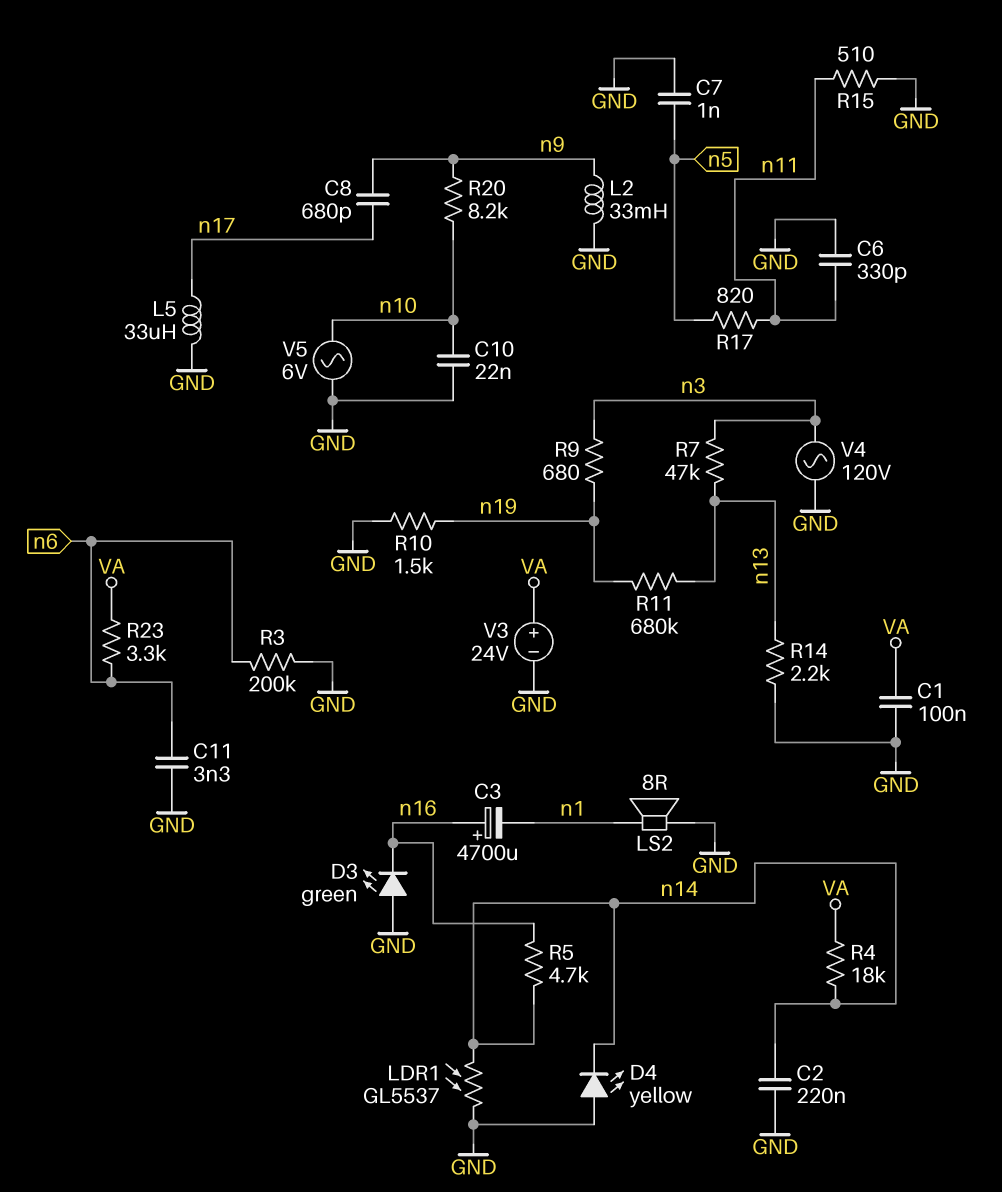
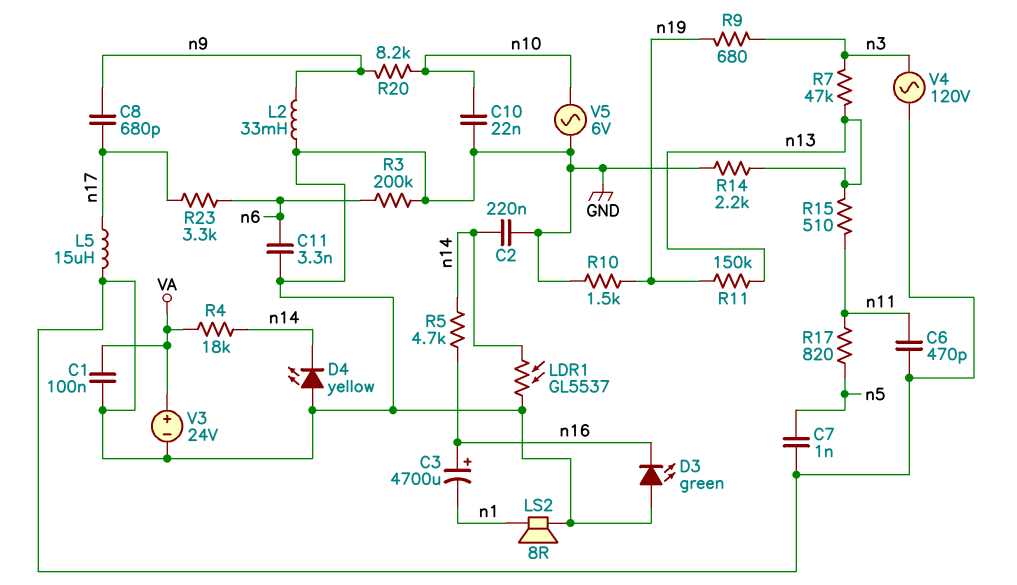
C6: 330pF (GND, n11) -> 470pF (GND, n11)
L5: 33uH (GND, n17) -> 15uH (GND, n17)
R11: 680k (n13, n19) -> 150k (n13, n19)
R15: 510 (GND, n11) -> 510 (n11, n13)
R23: 3.3k (VA, n6) -> 3.3k (n6, n17)

